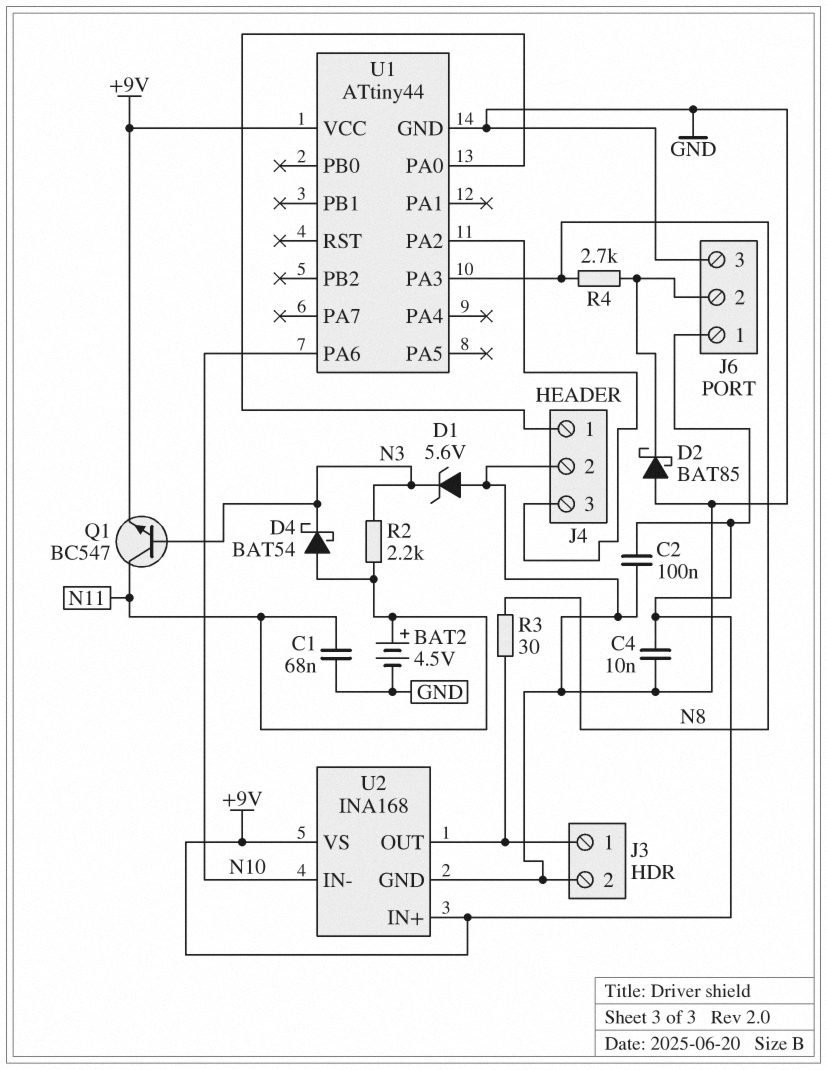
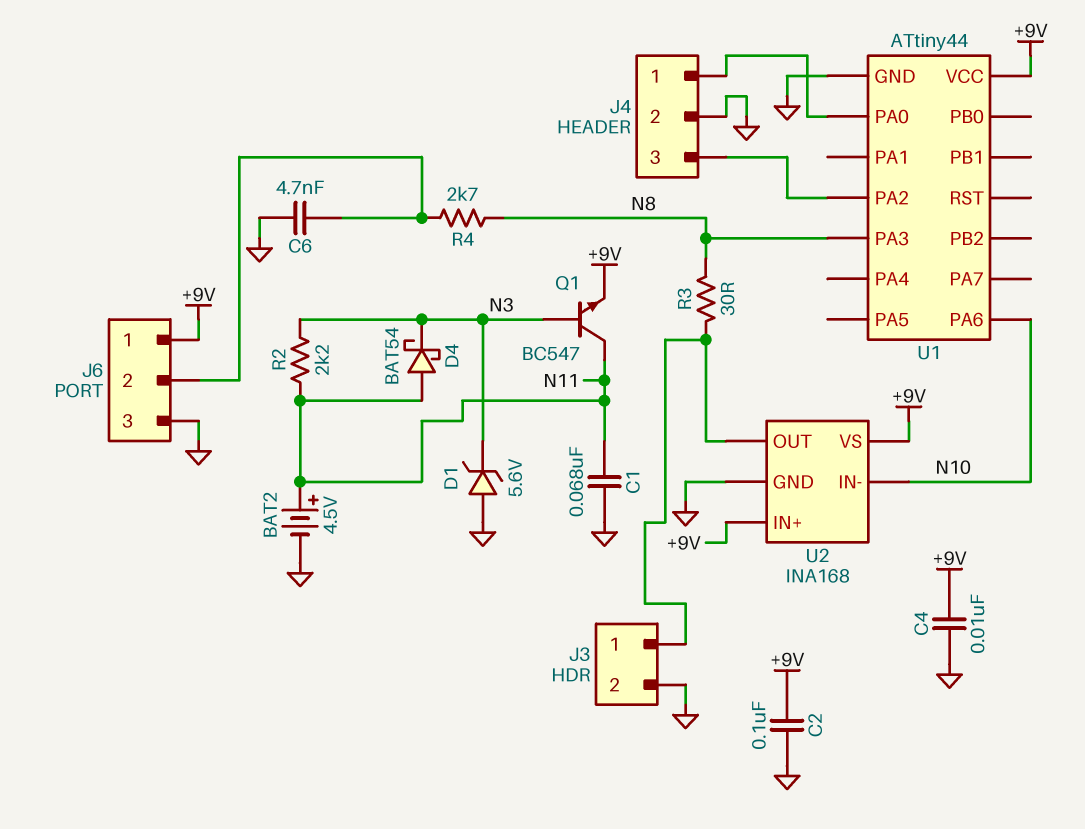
C6: none -> 4.7nF (GND, J6/2)
D2: schottky BAT85 (A GND, K J6/2) -> none

